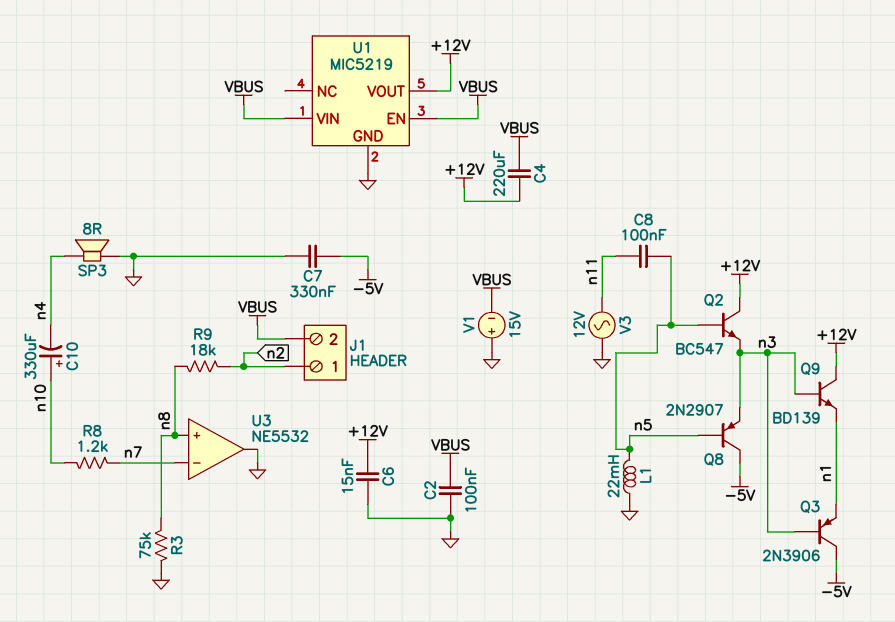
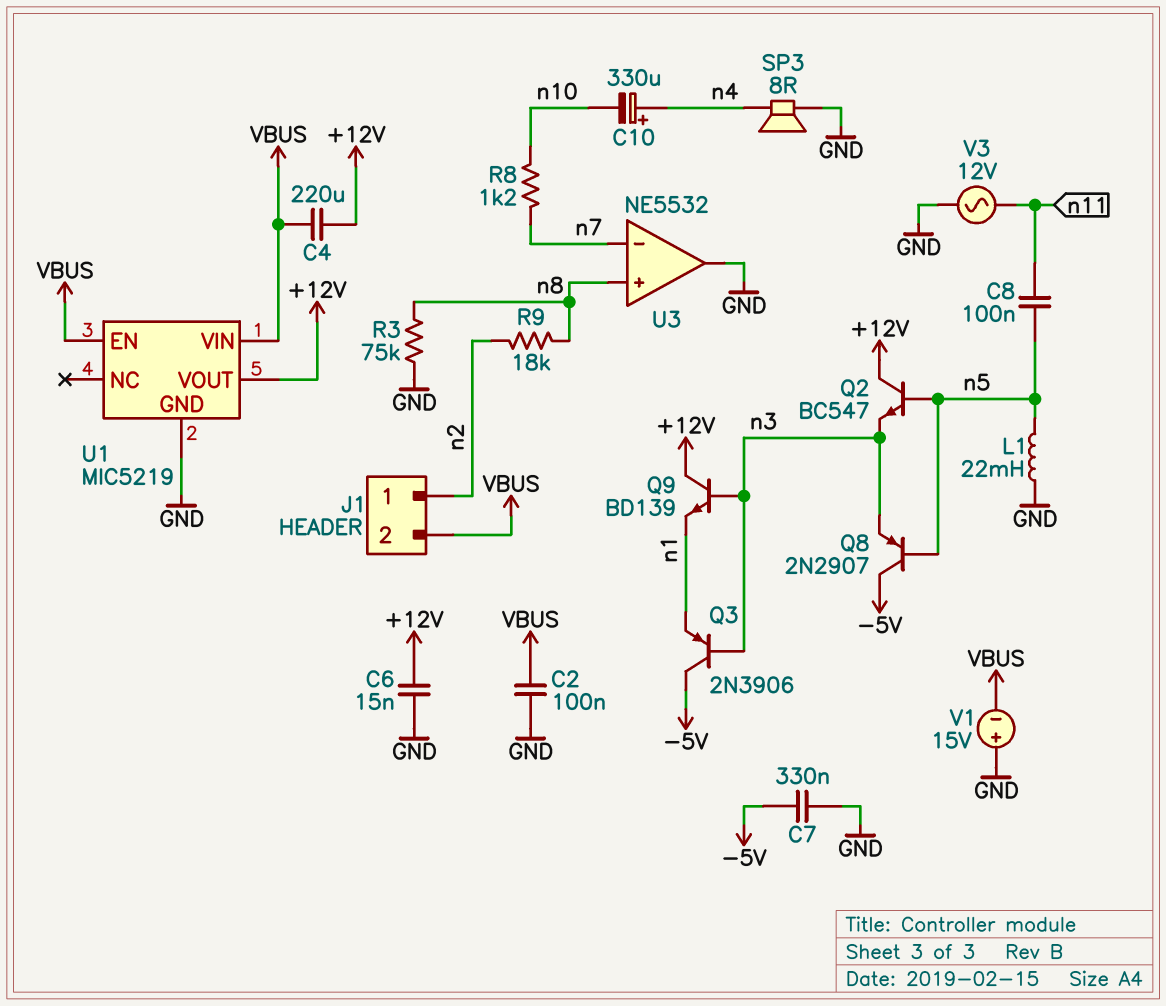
C10: 330uF (plus n10, minus n4) -> 330uF (plus n4, minus n10)

